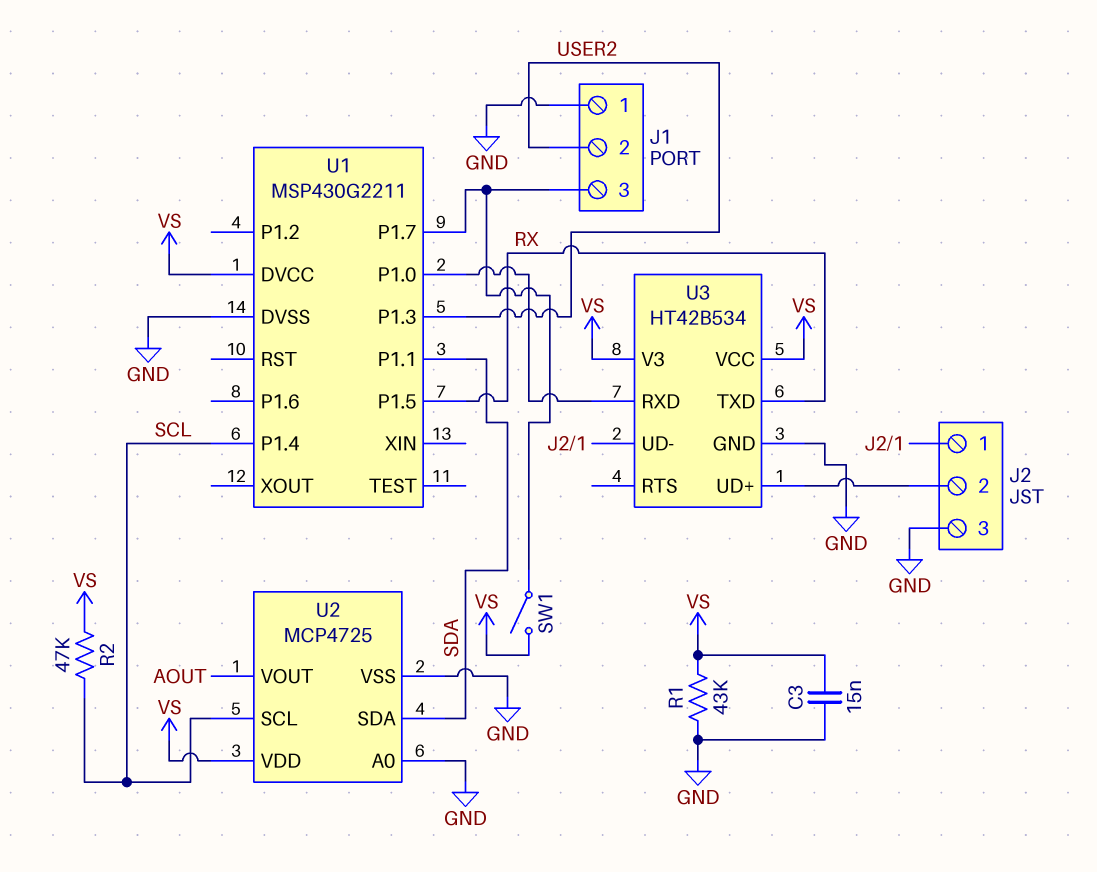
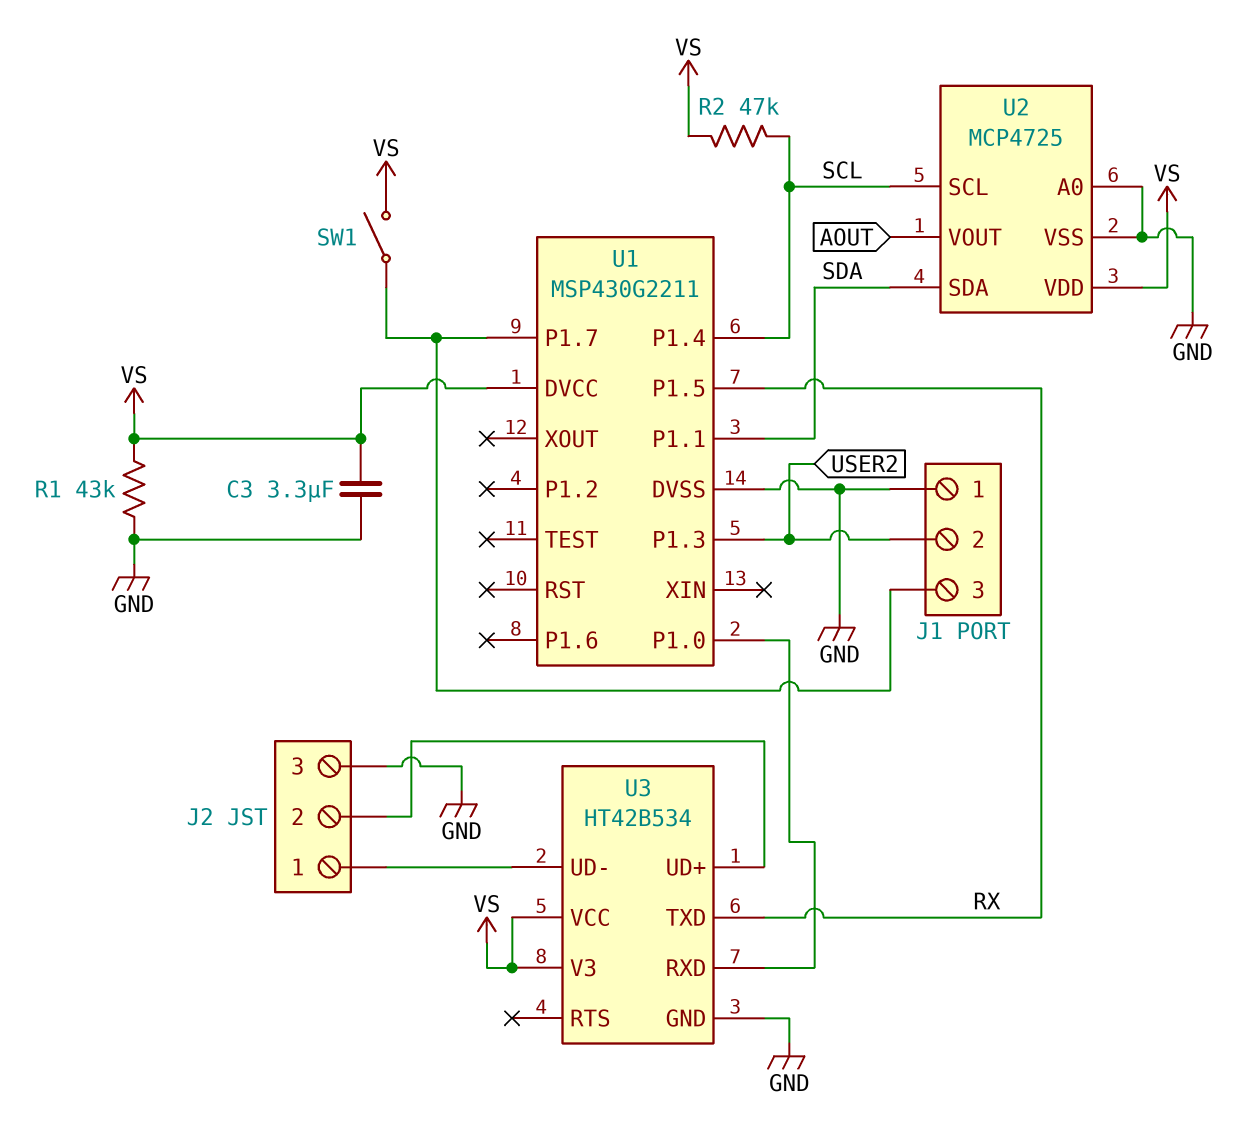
C3: 15nF (GND, VS) -> 3.3uF (GND, VS)

